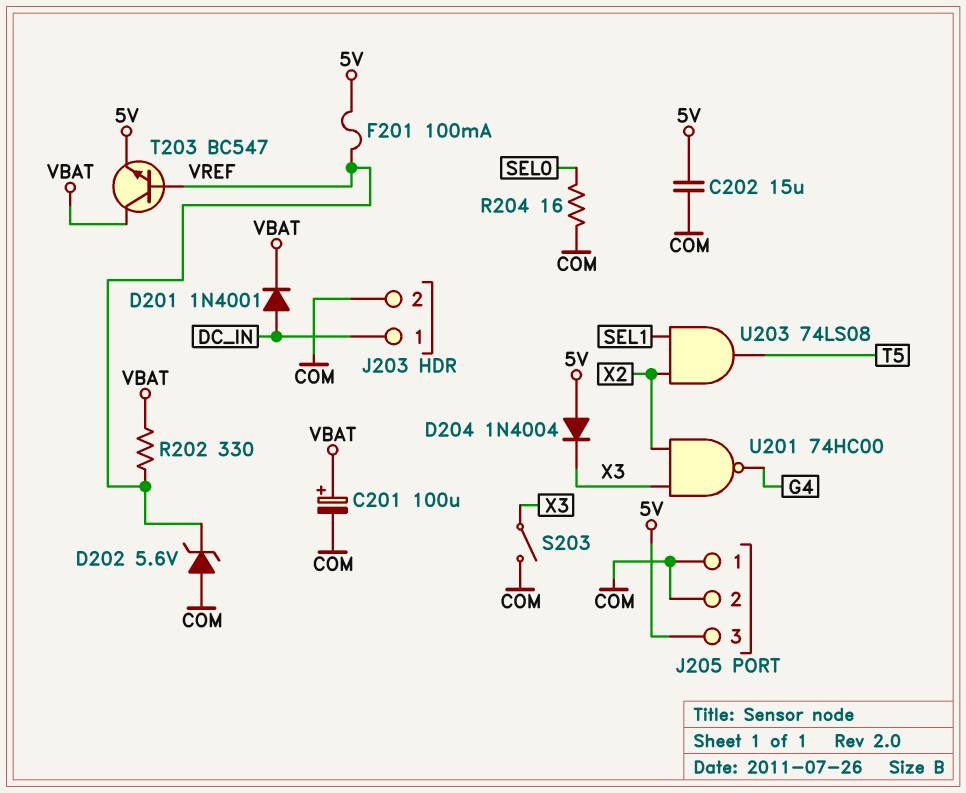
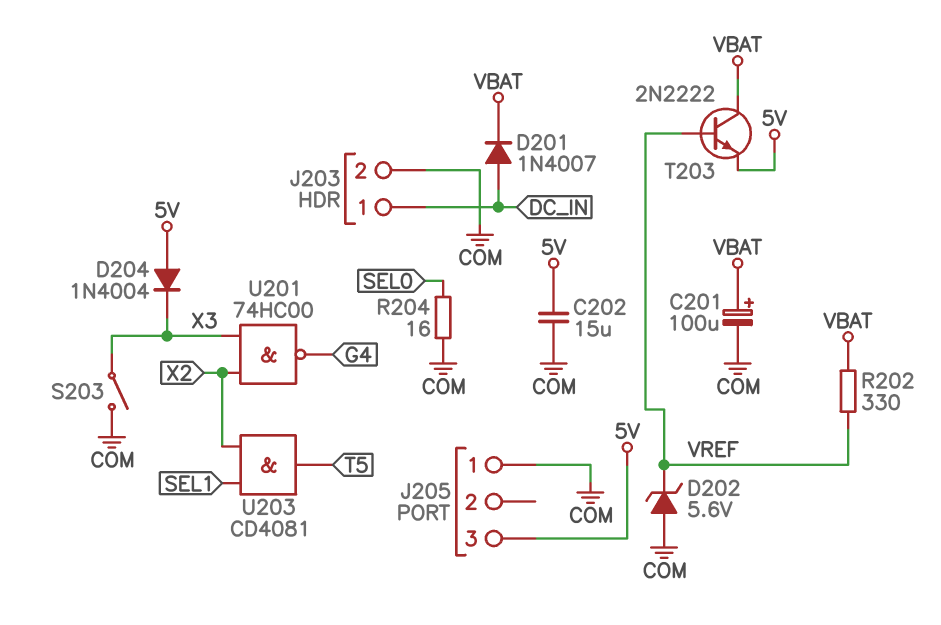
D201: diode 1N4001 (A DC_IN, K VBAT) -> diode 1N4007 (A DC_IN, K VBAT)
F201: 100mA (5V, VREF) -> none
J205 pin 2: COM -> none
T203: NPN BC547 (B VREF, C VBAT, E 5V) -> NPN 2N2222 (B VREF, C VBAT, E 5V)
U203: AND 74LS08 (in SEL1, in X2, out T5) -> AND CD4081 (in SEL1, in X2, out T5)

